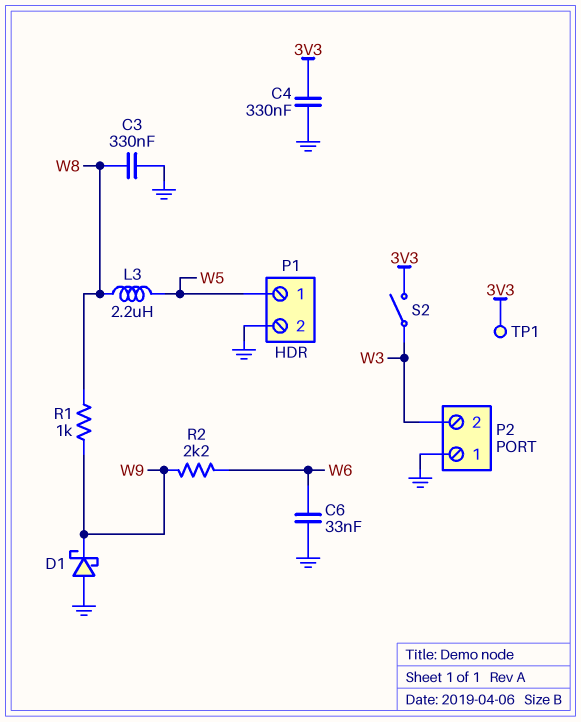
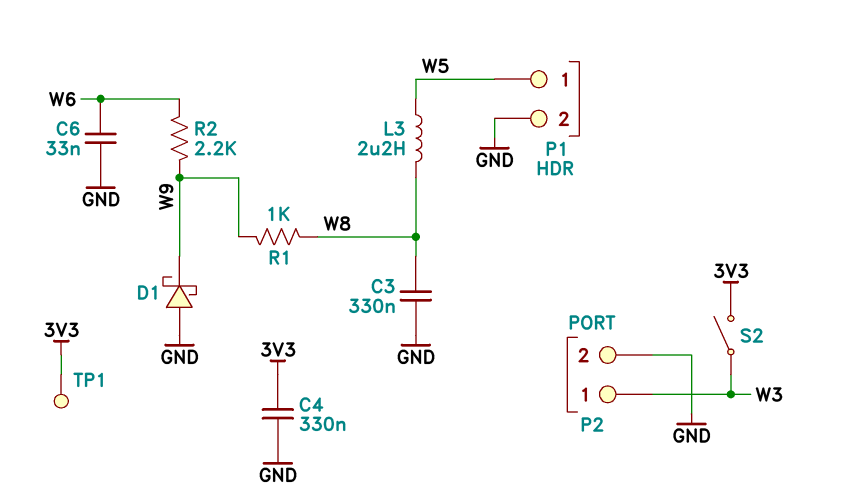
P2 pin 1: GND -> W3
P2 pin 2: W3 -> GND

